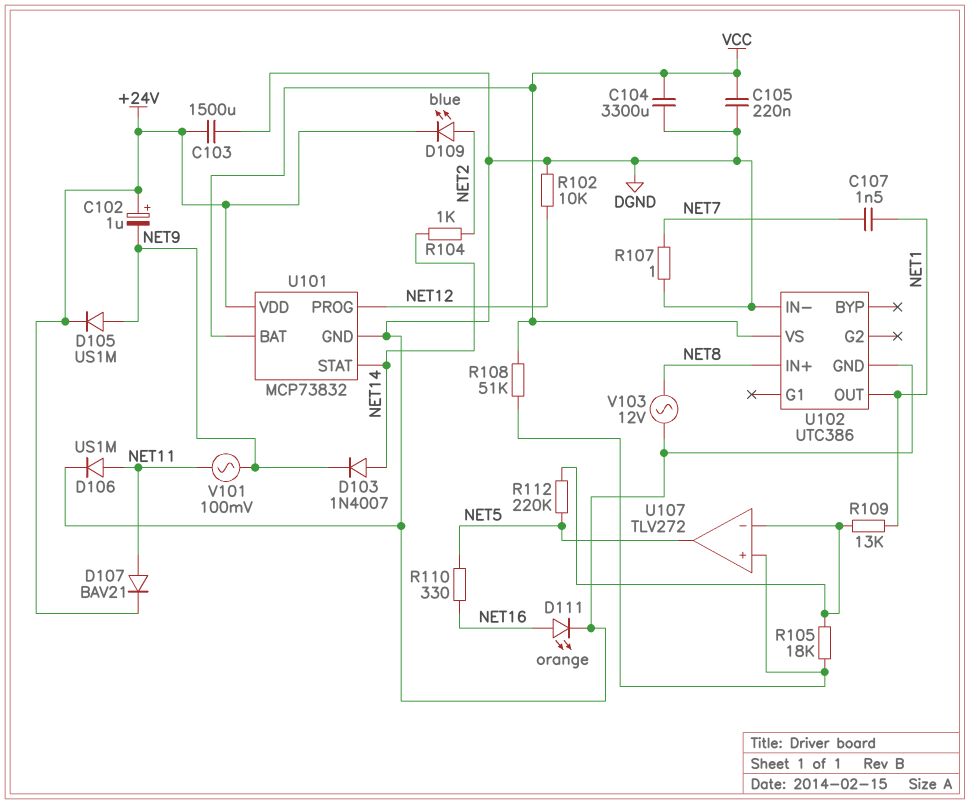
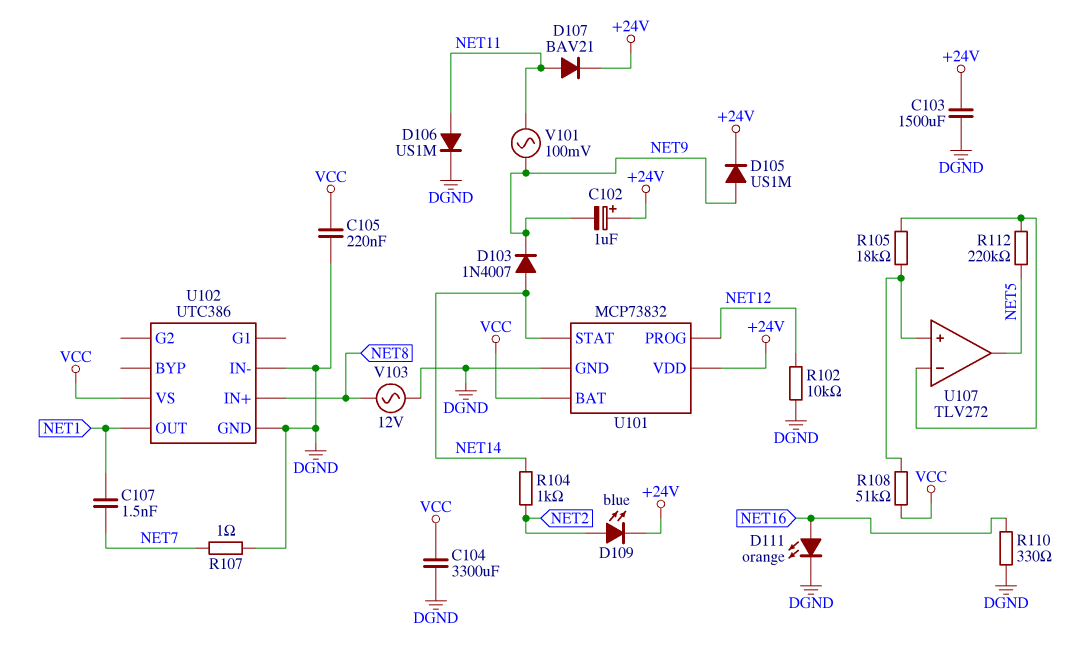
R109: 13k (NET1, U107/in-) -> none
R110: 330 (NET5, NET16) -> 330 (DGND, NET16)

